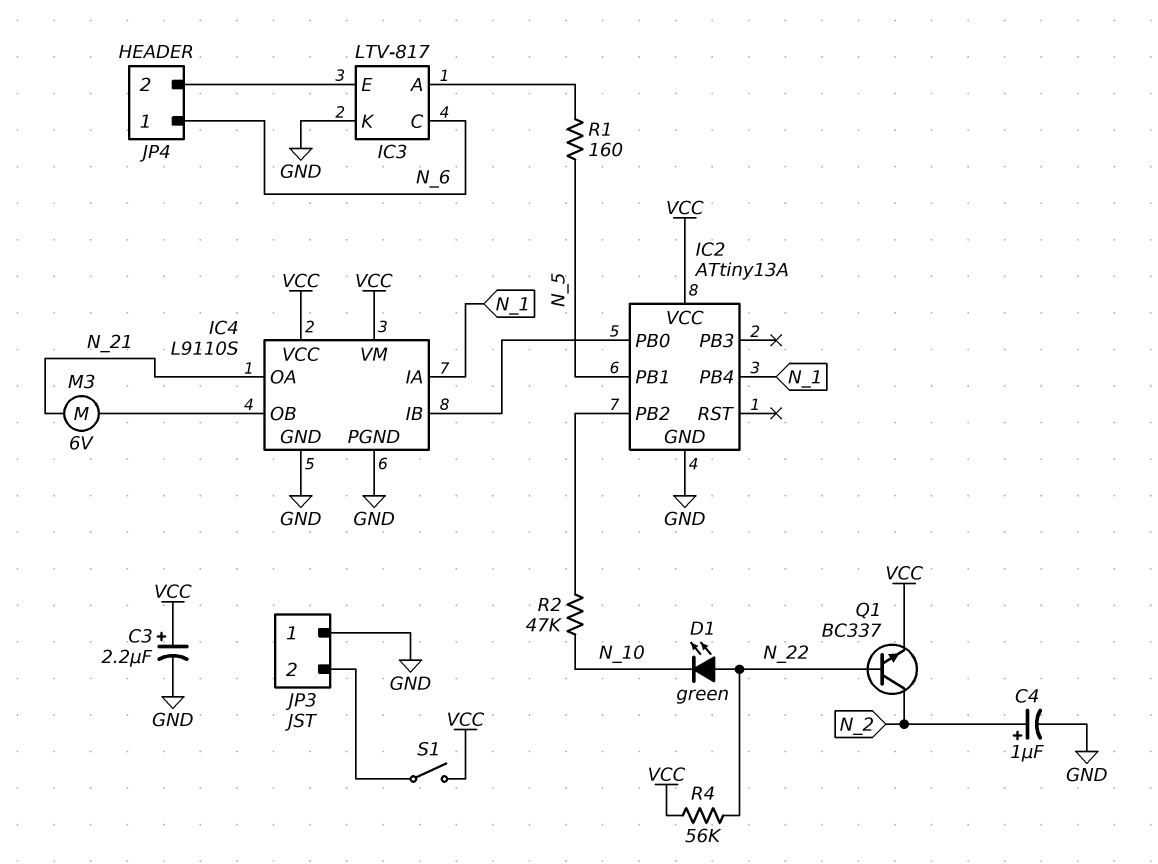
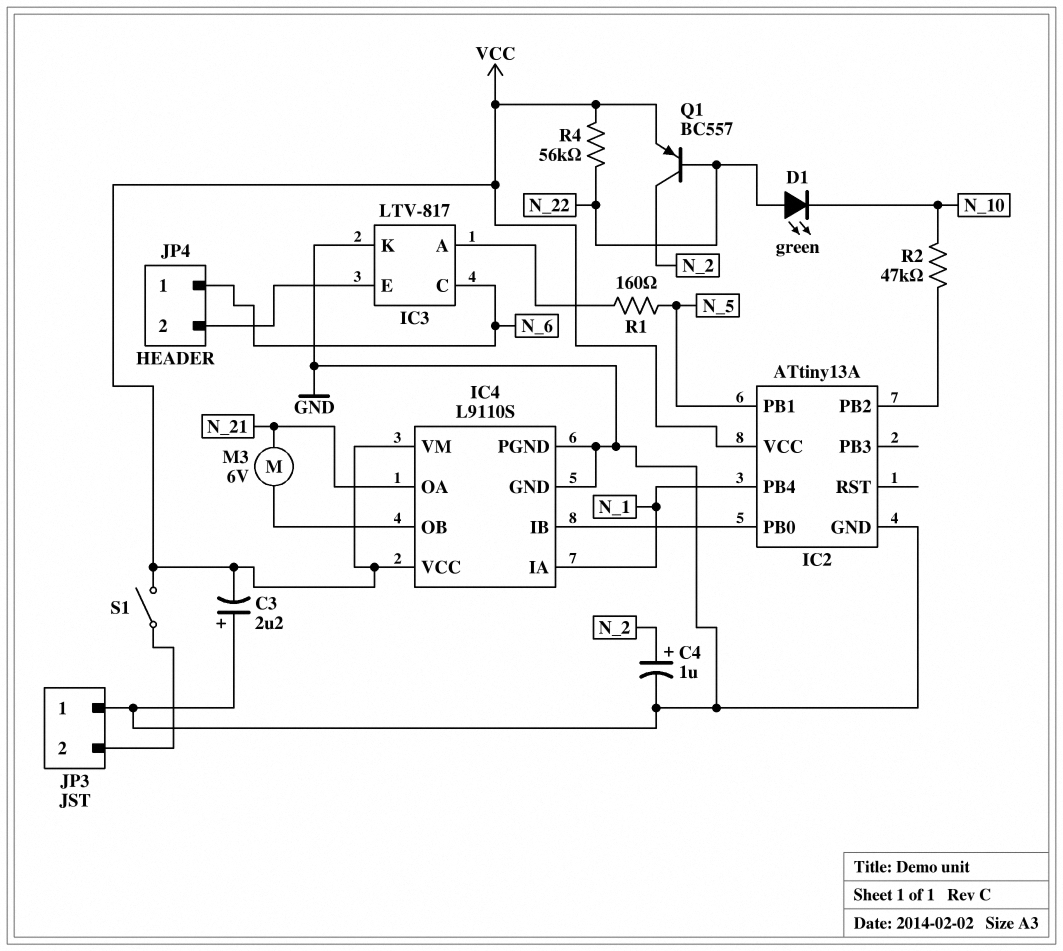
C3: 2.2uF (plus VCC, minus GND) -> 2.2uF (plus GND, minus VCC)
Q1: NPN BC337 (B N_22, C N_2, E VCC) -> PNP BC557 (B N_22, C N_2, E VCC)

